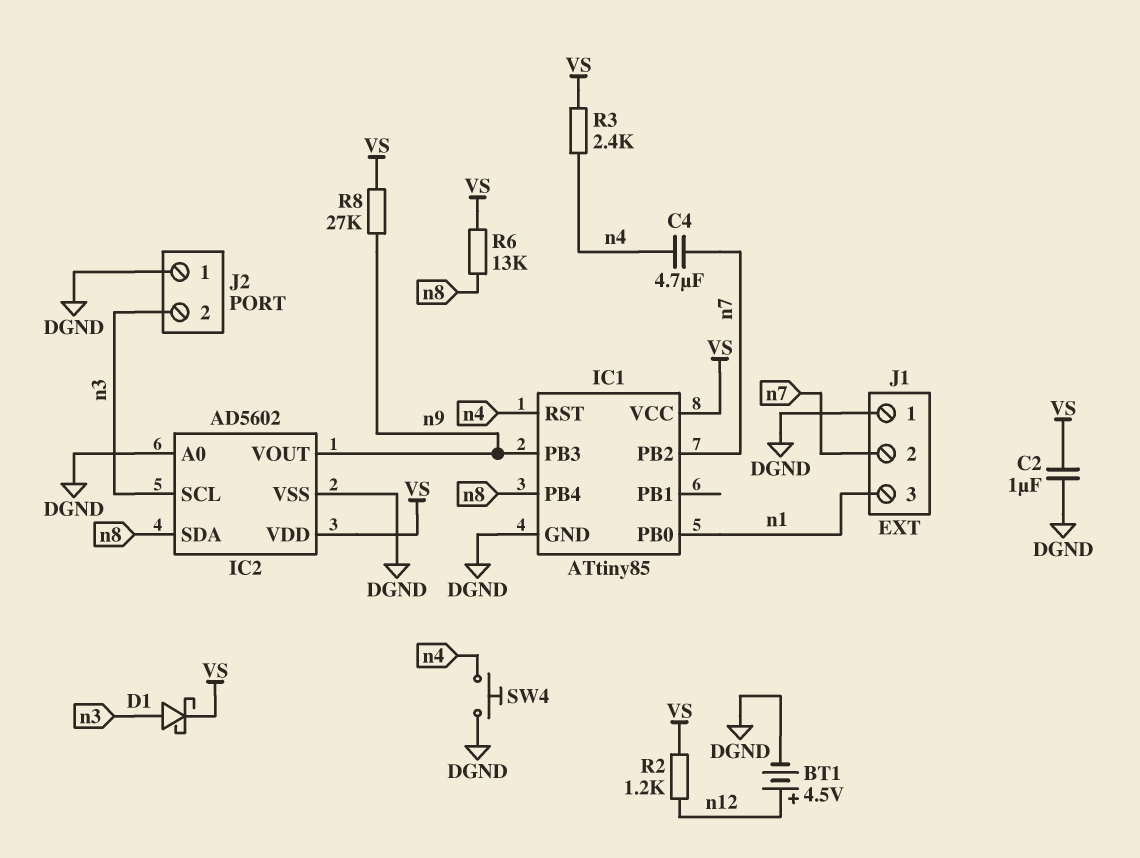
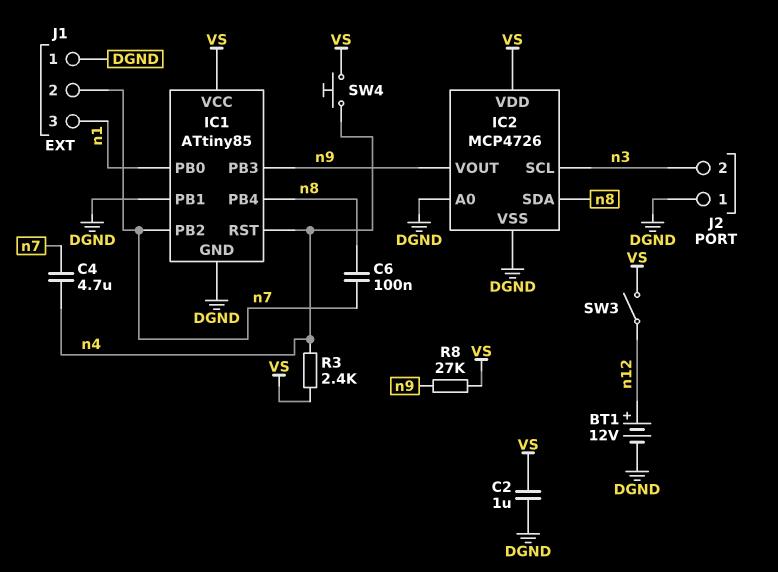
BT1: 4.5V (plus n12, minus DGND) -> 12V (plus n12, minus DGND)
C6: none -> 100nF (n7, n8)
D1: schottky (A n3, K VS) -> none
IC1 pin PB1: none -> DGND
IC2: AD5602 -> MCP4726
R2: 1.2k (VS, n12) -> none
R6: 13k (VS, n8) -> none
SW3: none -> switch (VS, n12)
SW4: button (DGND, n4) -> button (VS, n4)

